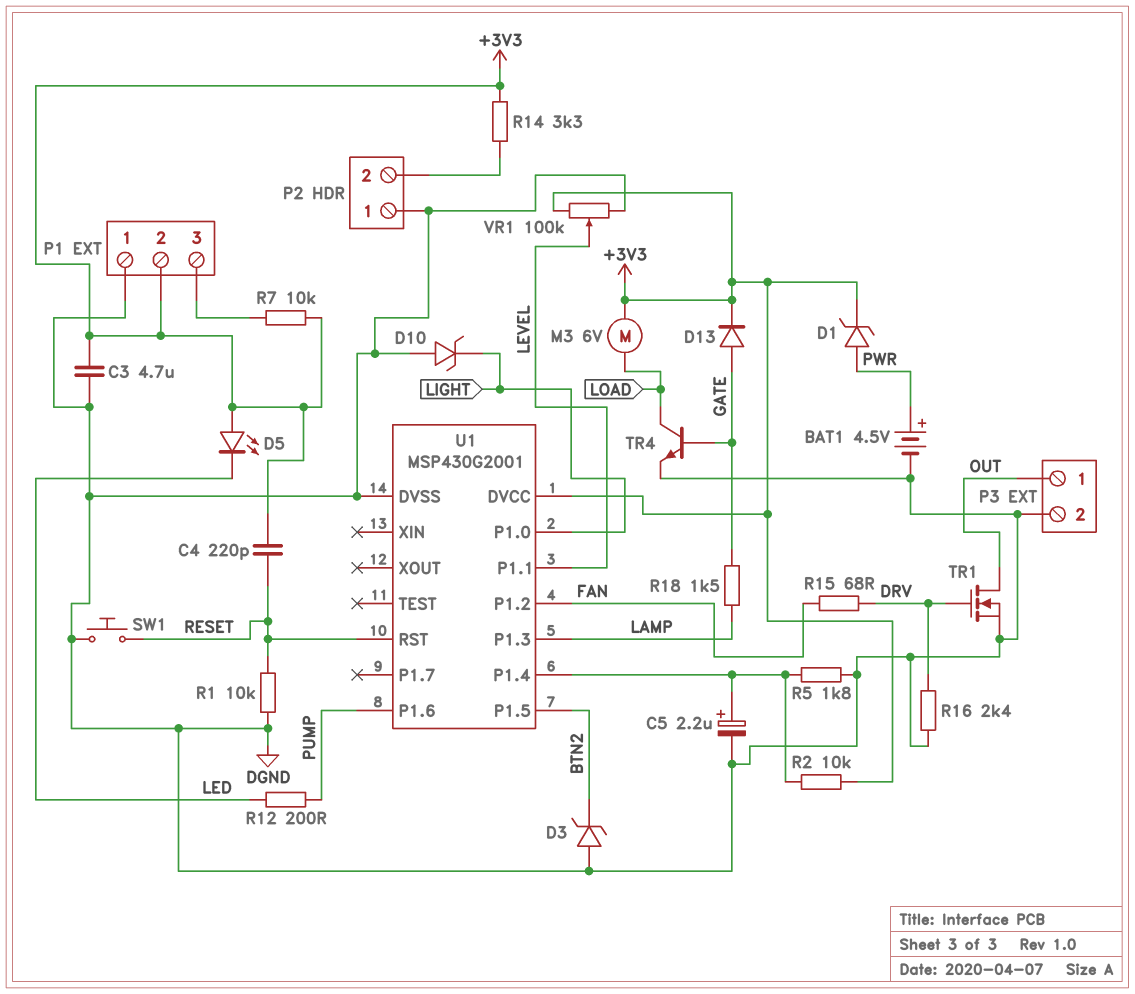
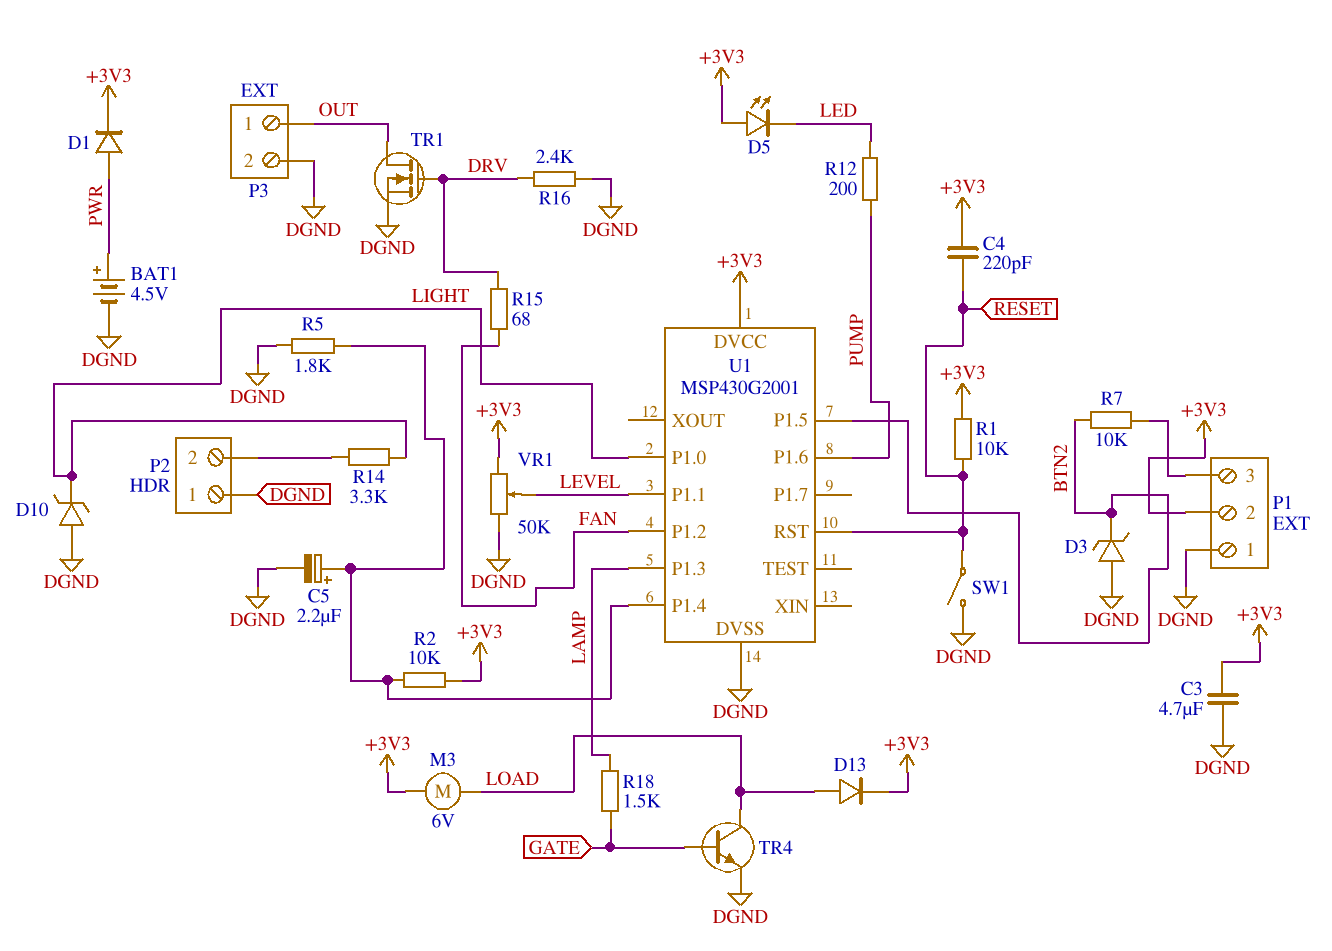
D1: zener (A PWR, K +3V3) -> diode (A PWR, K +3V3)
D13: diode (A GATE, K +3V3) -> diode (A LOAD, K +3V3)
R1: 10k (DGND, RESET) -> 10k (+3V3, RESET)
R7: 10k (+3V3, P1/3) -> 10k (BTN2, P1/3)
R14: 3.3k (+3V3, P2/2) -> 3.3k (LIGHT, P2/2)
SW1: button (DGND, RESET) -> switch (DGND, RESET)
VR1: 100k (+3V3, DGND, wiper LEVEL) -> 50k (+3V3, DGND, wiper LEVEL)

